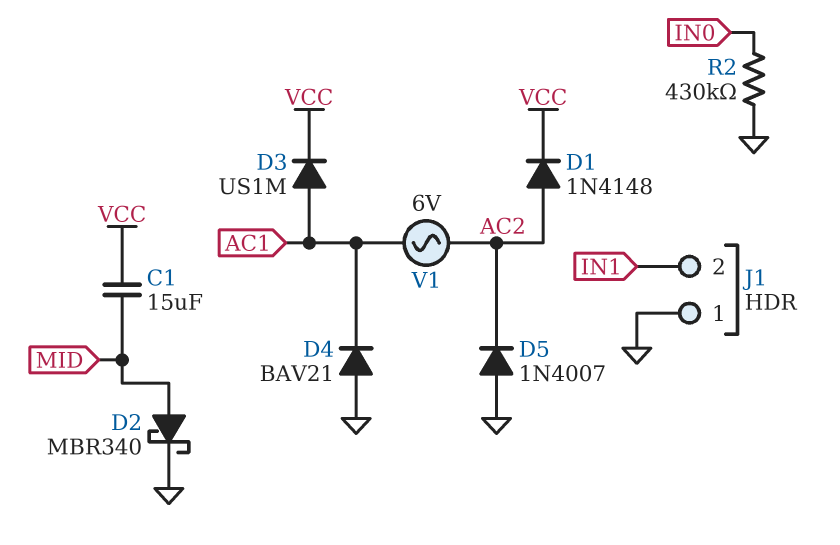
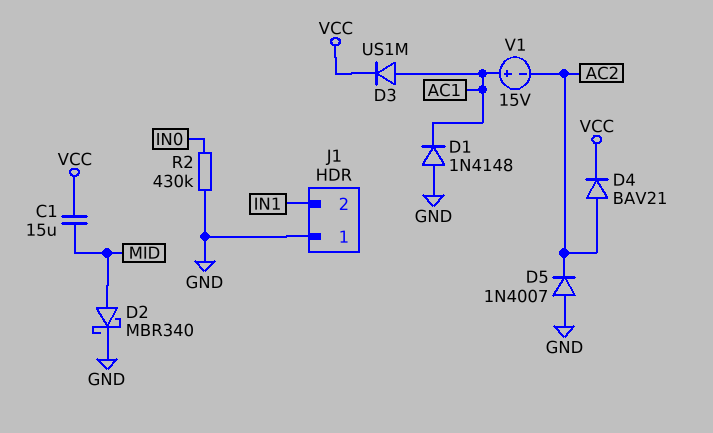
D1: diode 1N4148 (A AC2, K VCC) -> diode 1N4148 (A GND, K AC1)
D4: diode BAV21 (A GND, K AC1) -> diode BAV21 (A AC2, K VCC)
V1: AC 6V (AC1, AC2) -> 15V (plus AC1, minus AC2)

